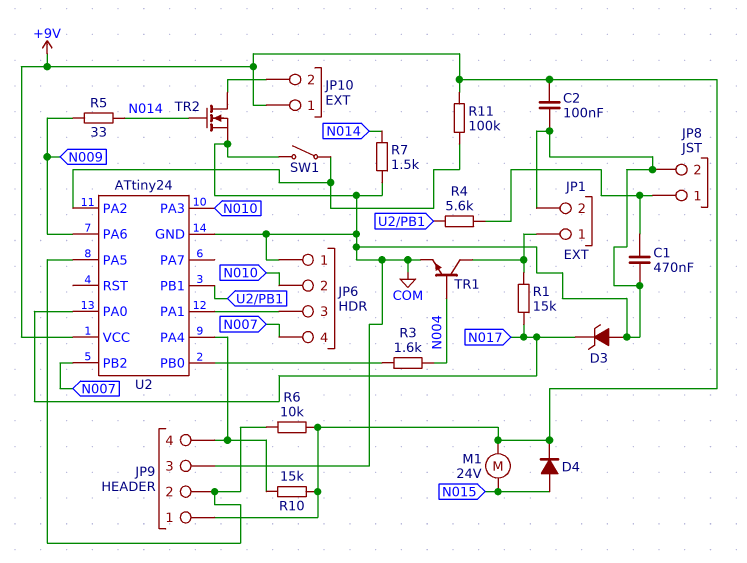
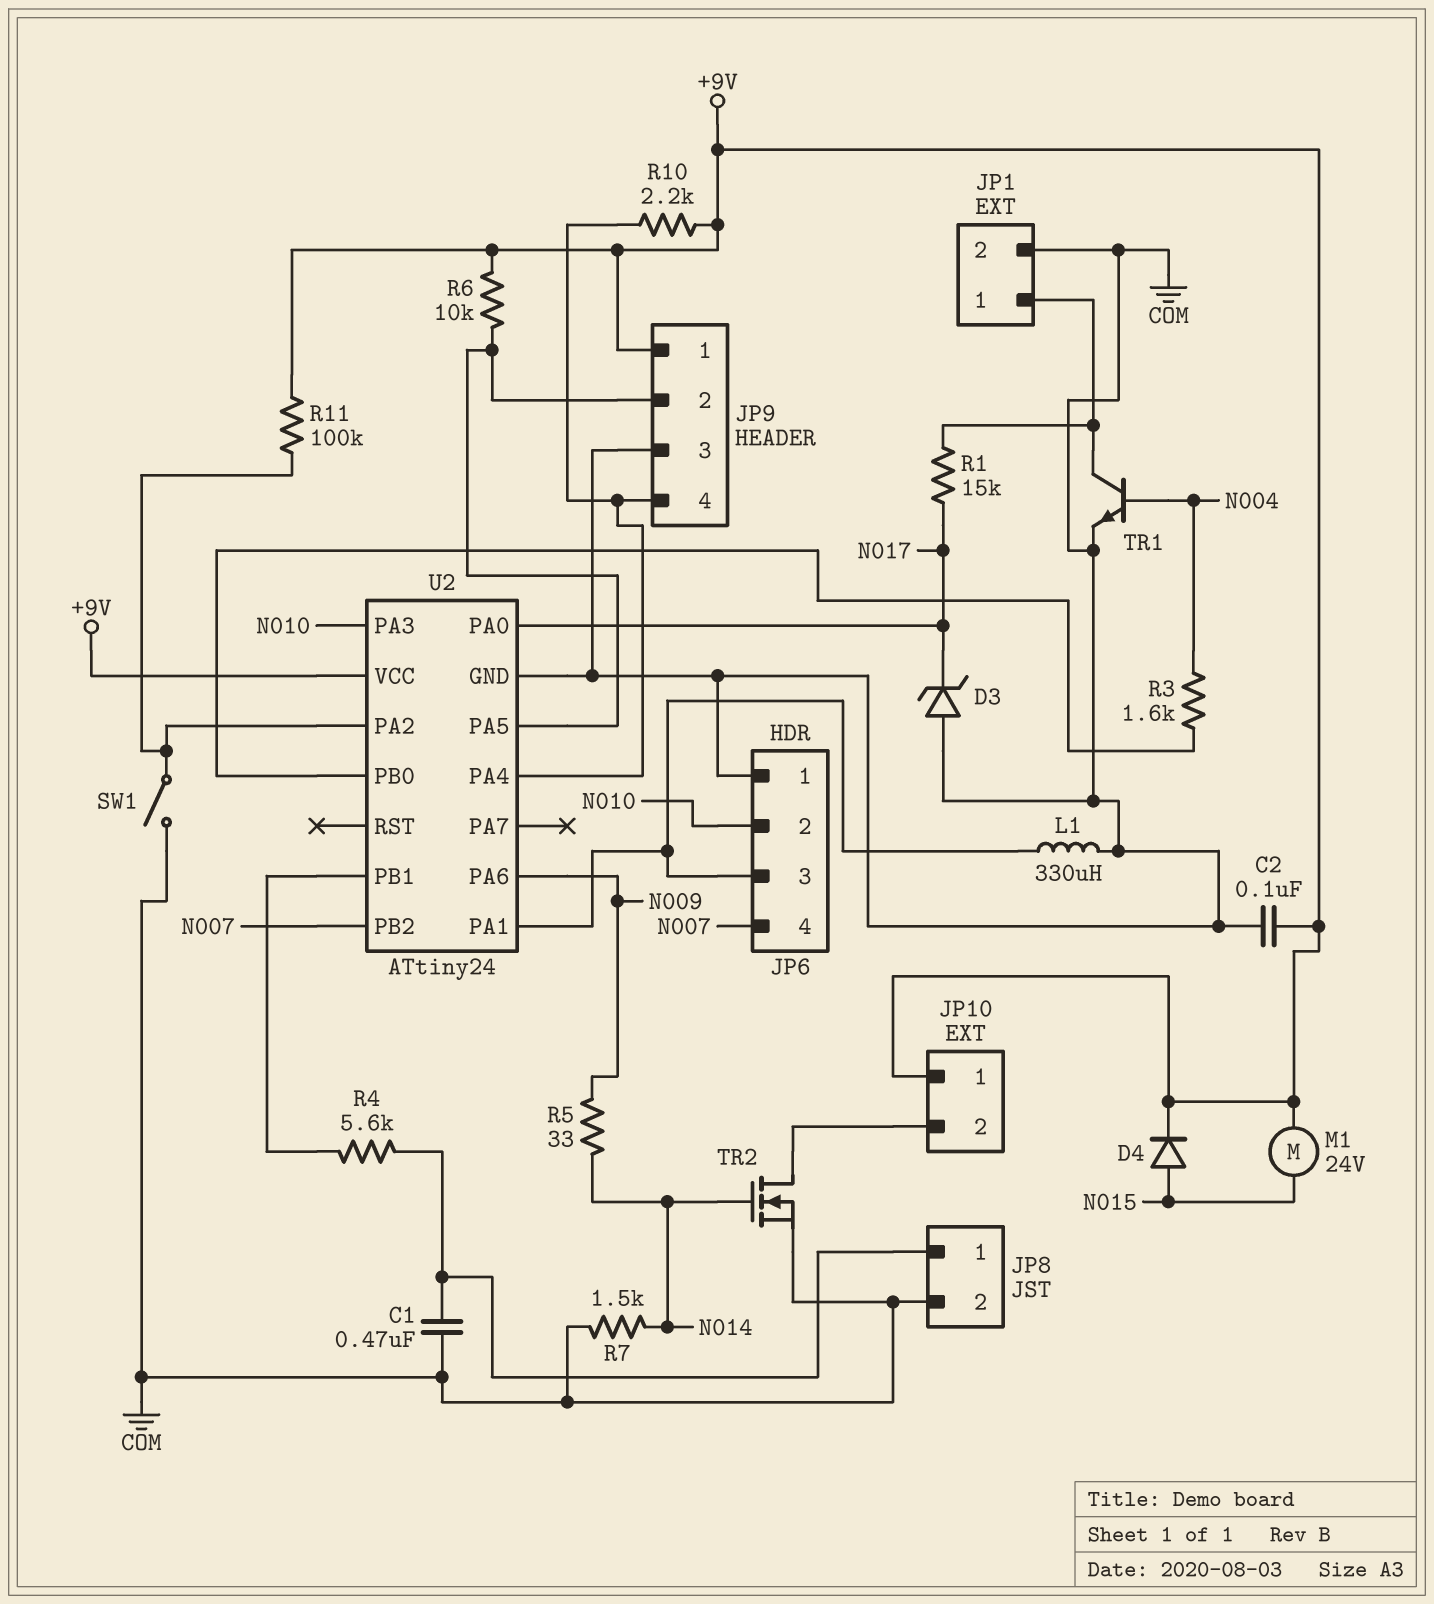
L1: none -> 330uH (COM, JP6/3)
R10: 15k (+9V, JP9/4) -> 2.2k (+9V, JP9/4)

